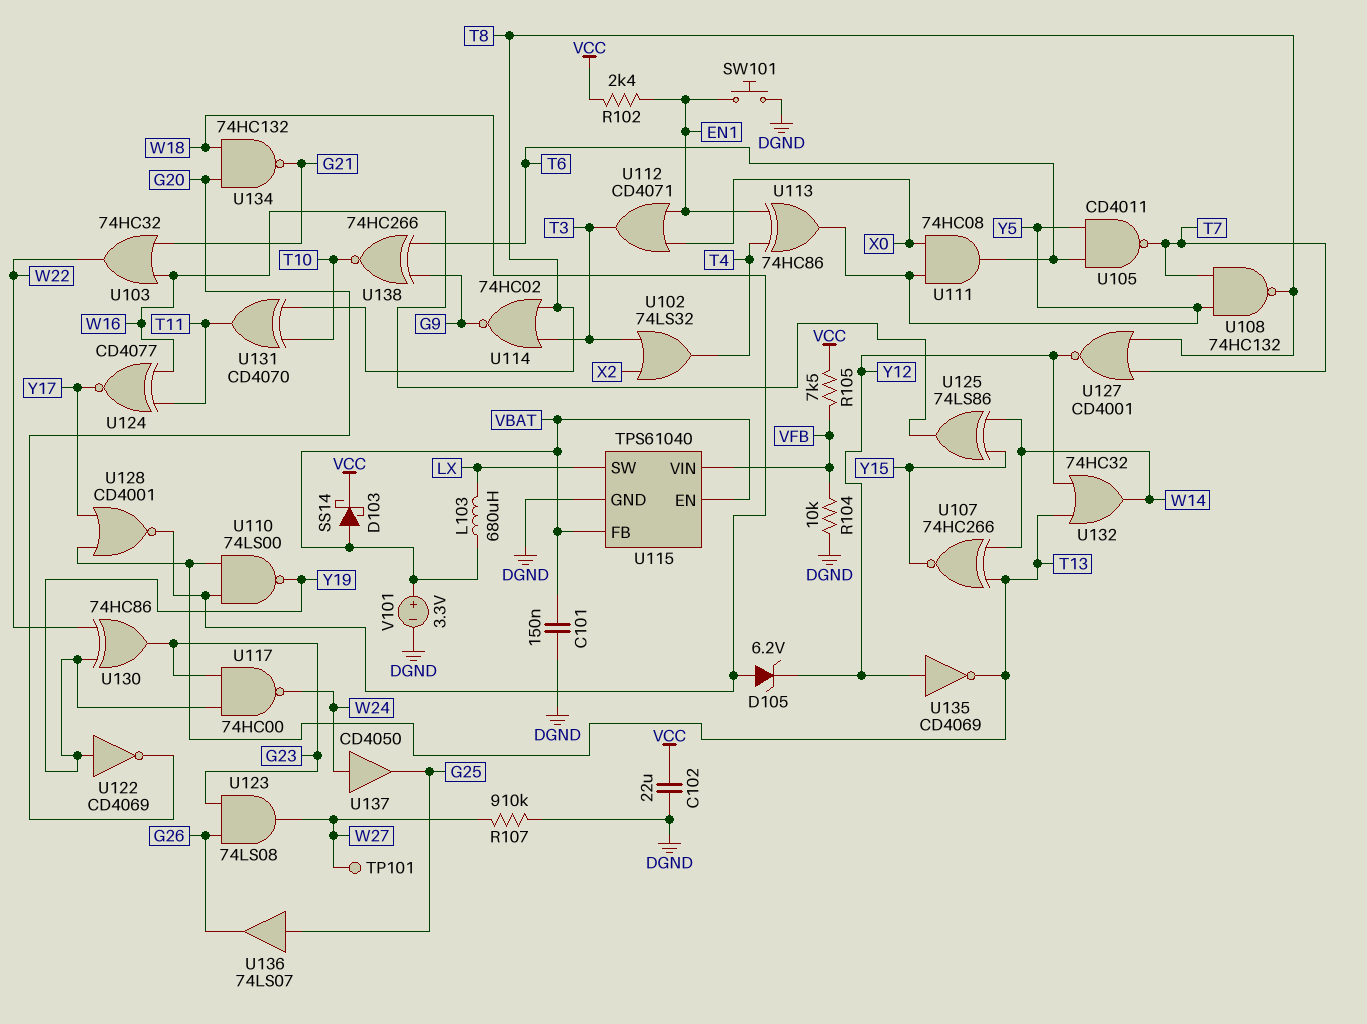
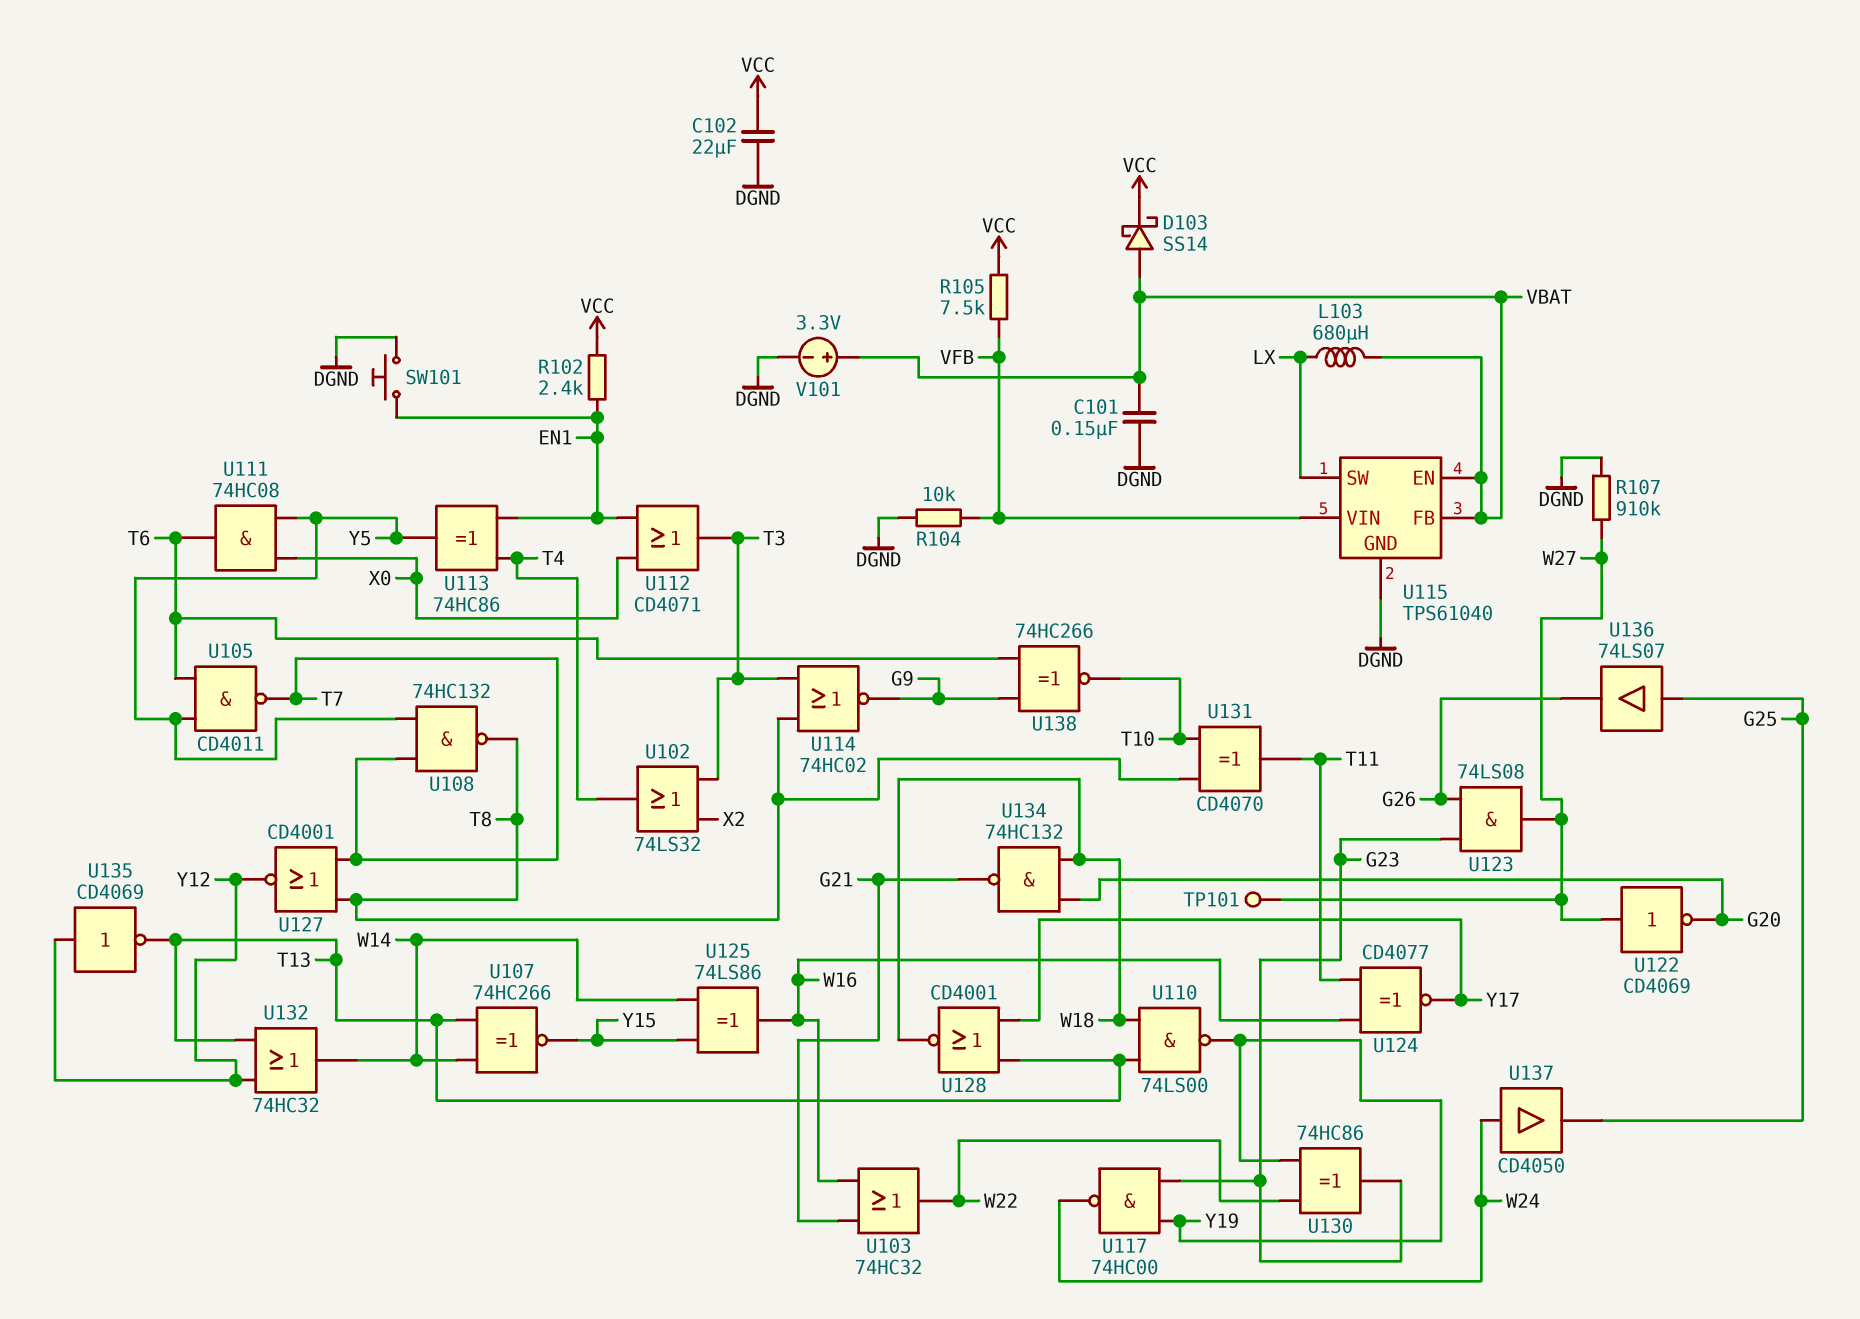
D105: zener 6.2V (A W18, K Y12) -> none
U122: NOT CD4069 (in Y19, out G20) -> NOT CD4069 (in W27, out G20)

